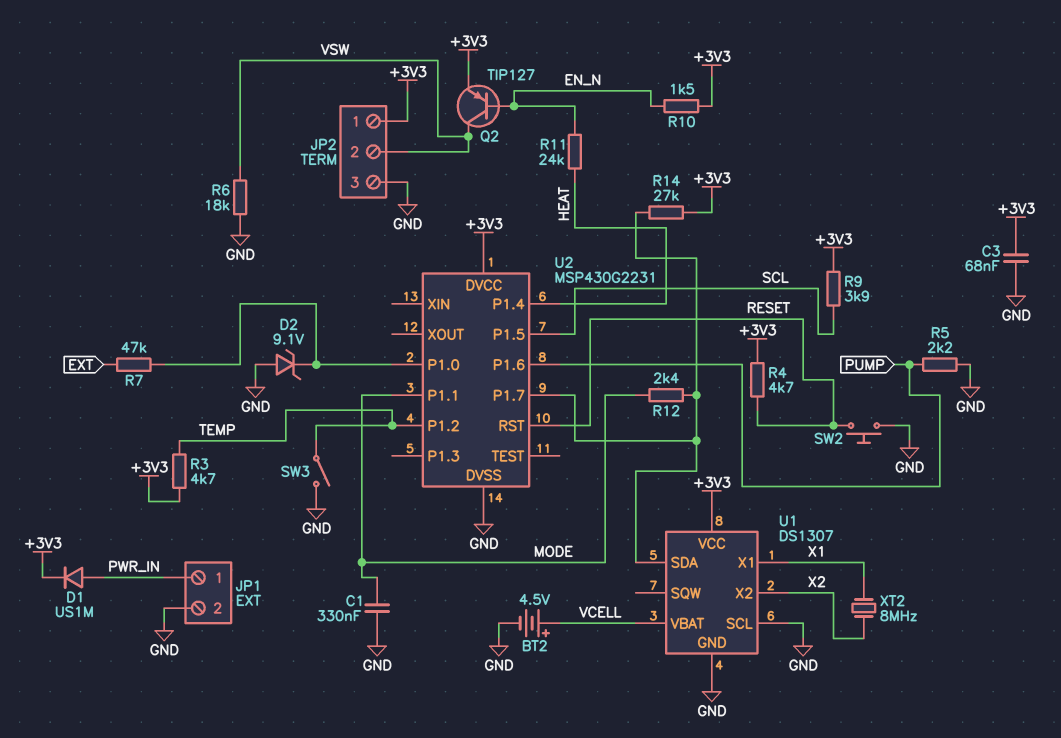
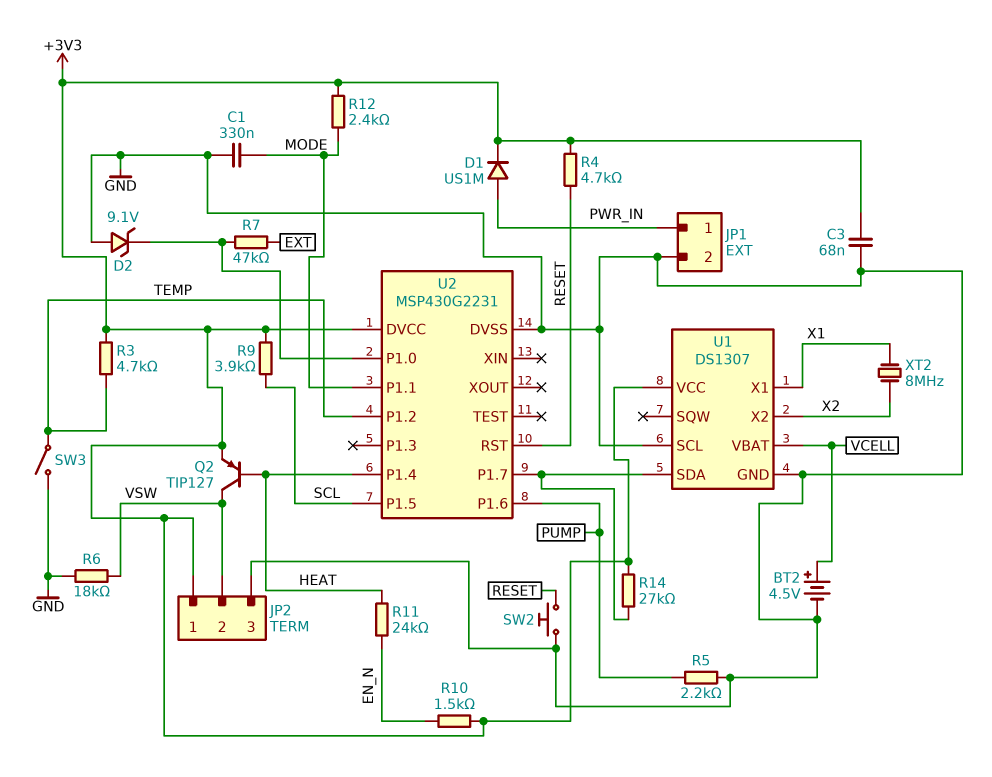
Q2: PNP TIP127 (B EN_N, C VSW, E +3V3) -> PNP TIP127 (B HEAT, C VSW, E +3V3)
R12: 2.4k (MODE, U1/SDA) -> 2.4k (+3V3, MODE)

